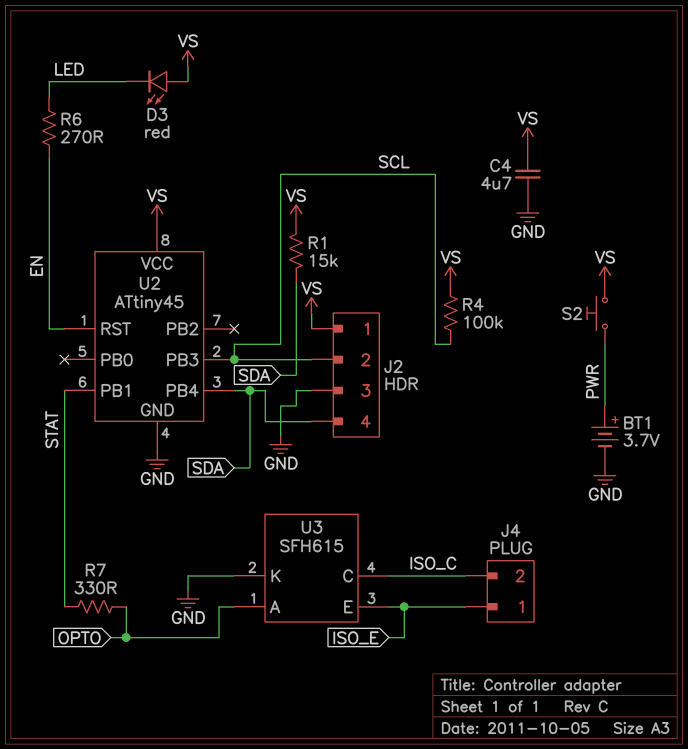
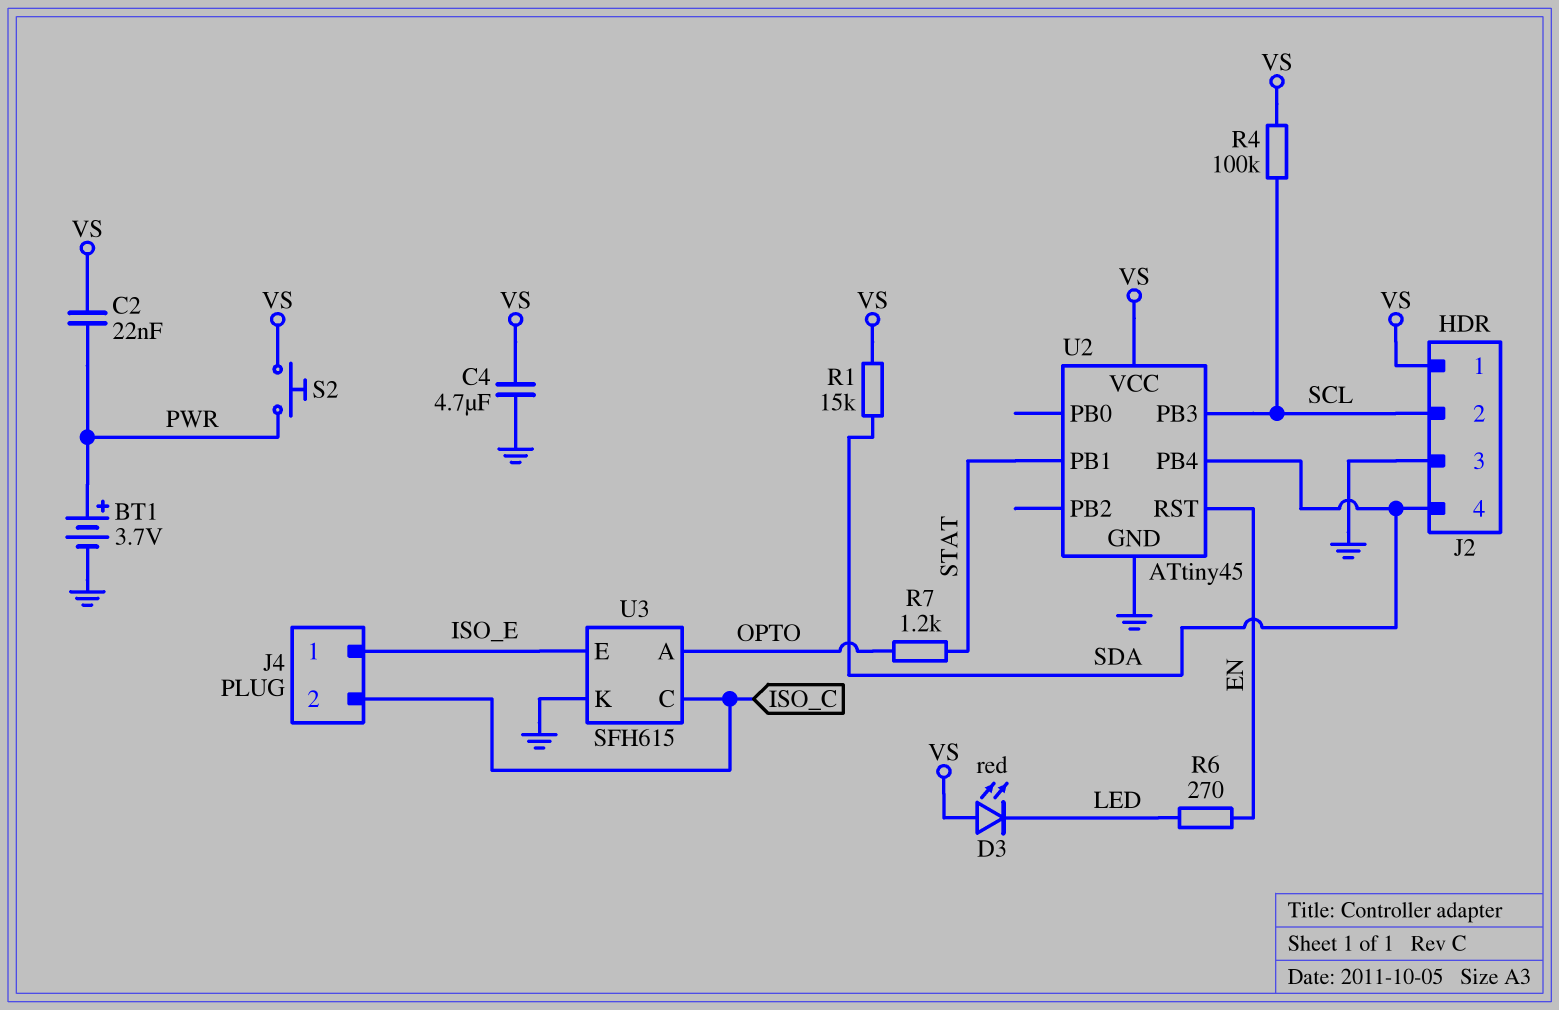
C2: none -> 22nF (PWR, VS)
R7: 330 (OPTO, STAT) -> 1.2k (OPTO, STAT)

